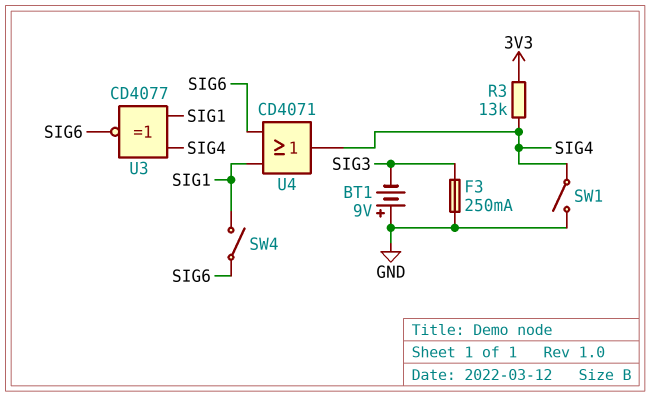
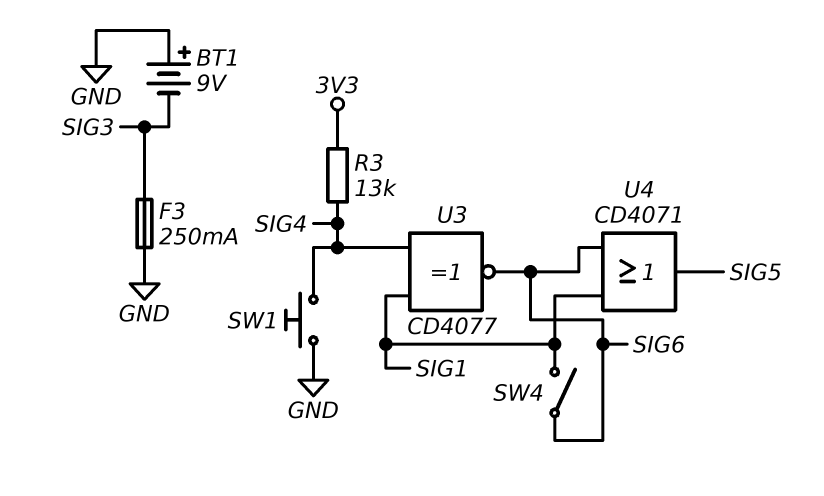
SW1: switch (GND, SIG4) -> button (GND, SIG4)
U4: OR CD4071 (in SIG1, in SIG6, out SIG4) -> OR CD4071 (in SIG1, in SIG6, out SIG5)

